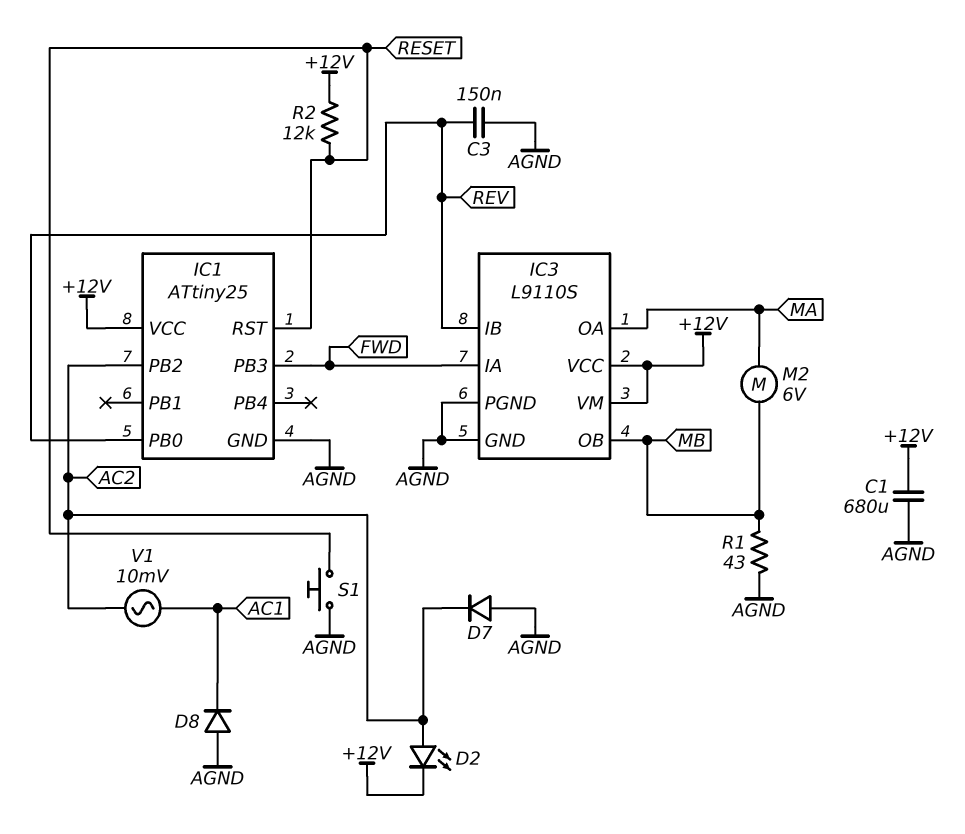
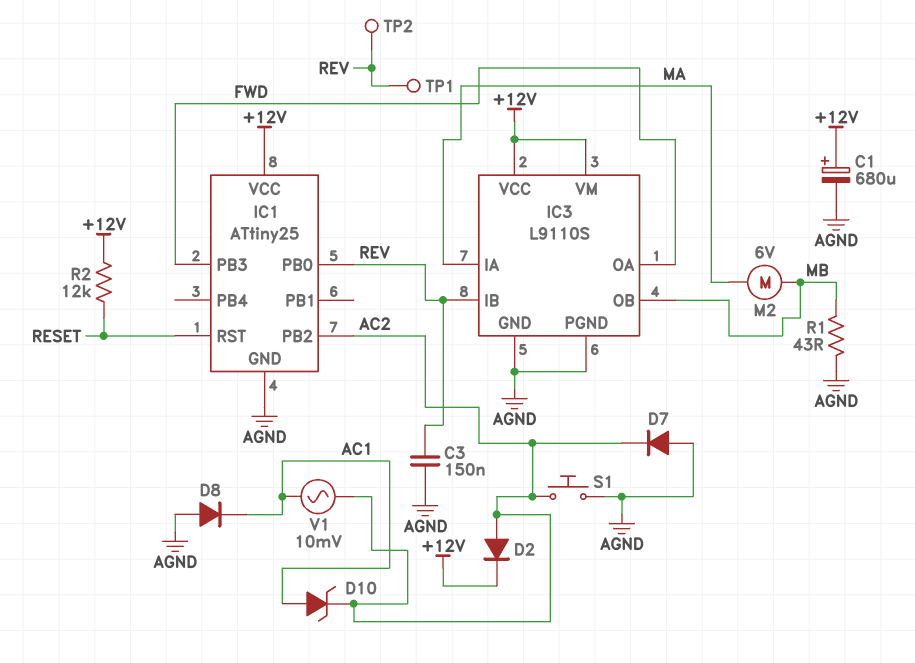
C1: 680uF (+12V, AGND) -> 680uF (plus +12V, minus AGND)
D2: LED (A AC2, K +12V) -> diode (A AC2, K +12V)
D10: none -> zener (A AC1, K AC2)
IC3 pin IA: FWD -> MA
IC3 pin OA: MA -> FWD
S1: button (AGND, RESET) -> button (AC2, AGND)
TP1: none -> test point (REV)
TP2: none -> test point (REV)

